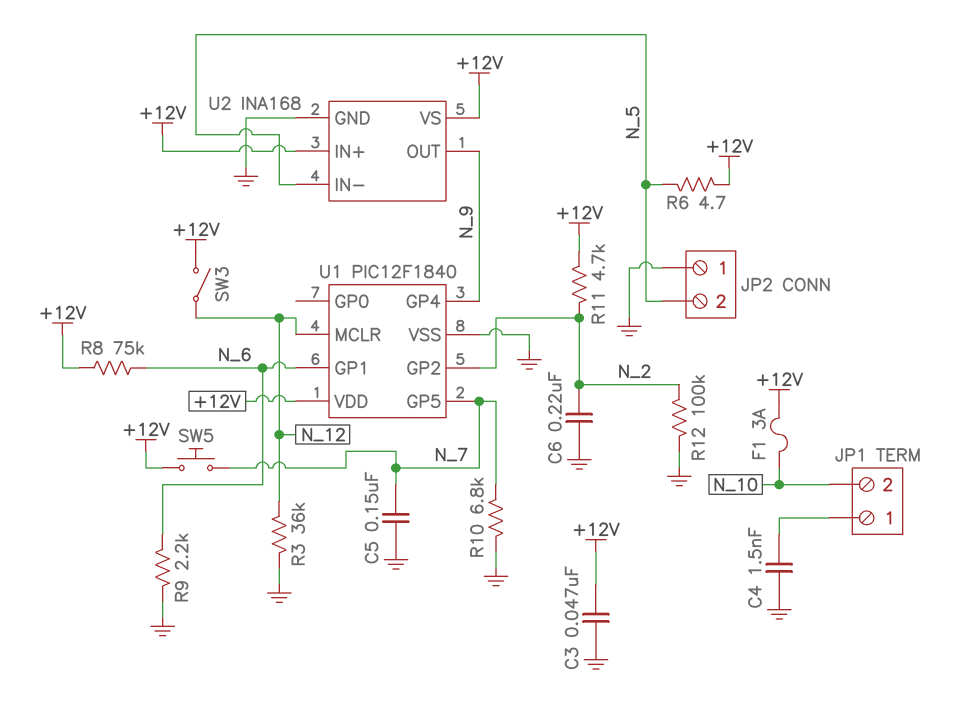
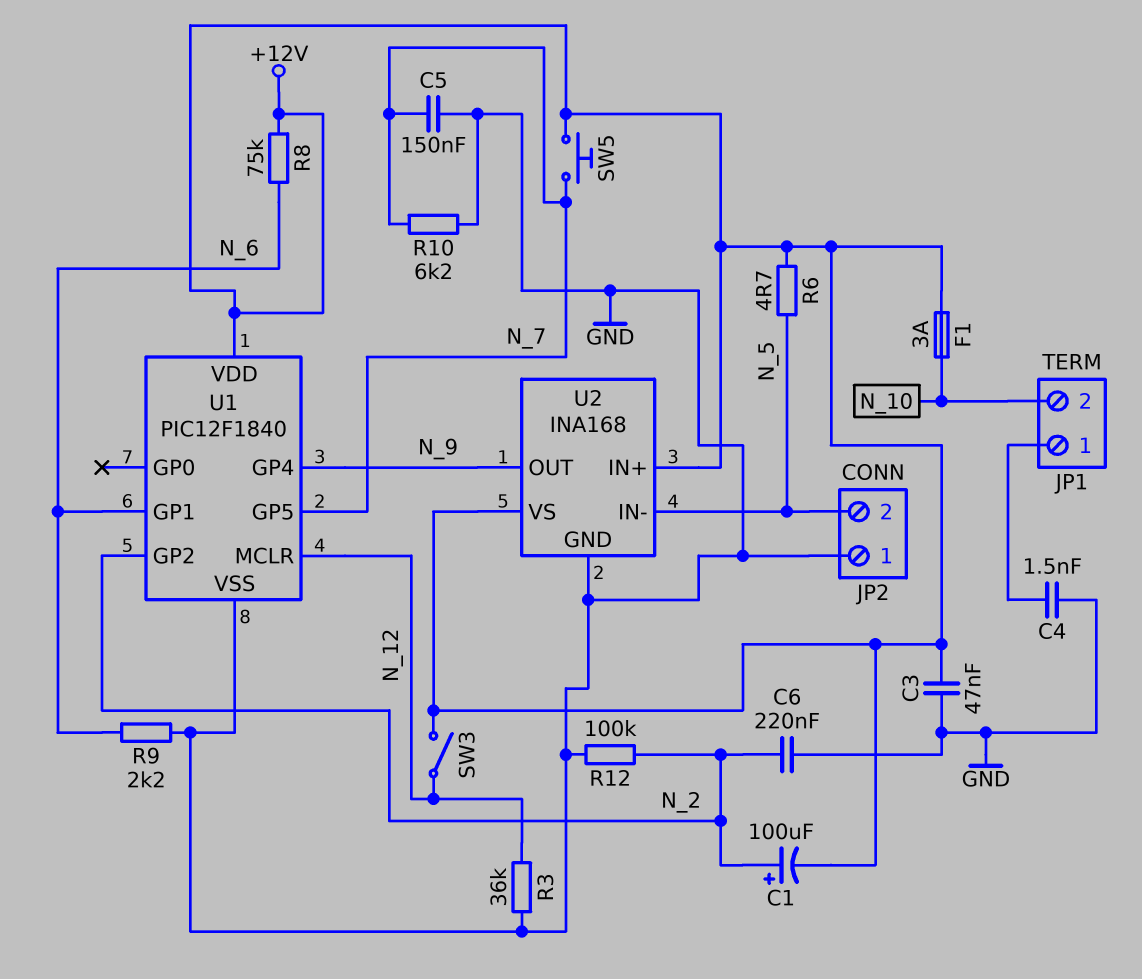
C1: none -> 100uF (plus N_2, minus +12V)
R10: 6.8k (GND, N_7) -> 6.2k (GND, N_7)
R11: 4.7k (+12V, N_2) -> none

